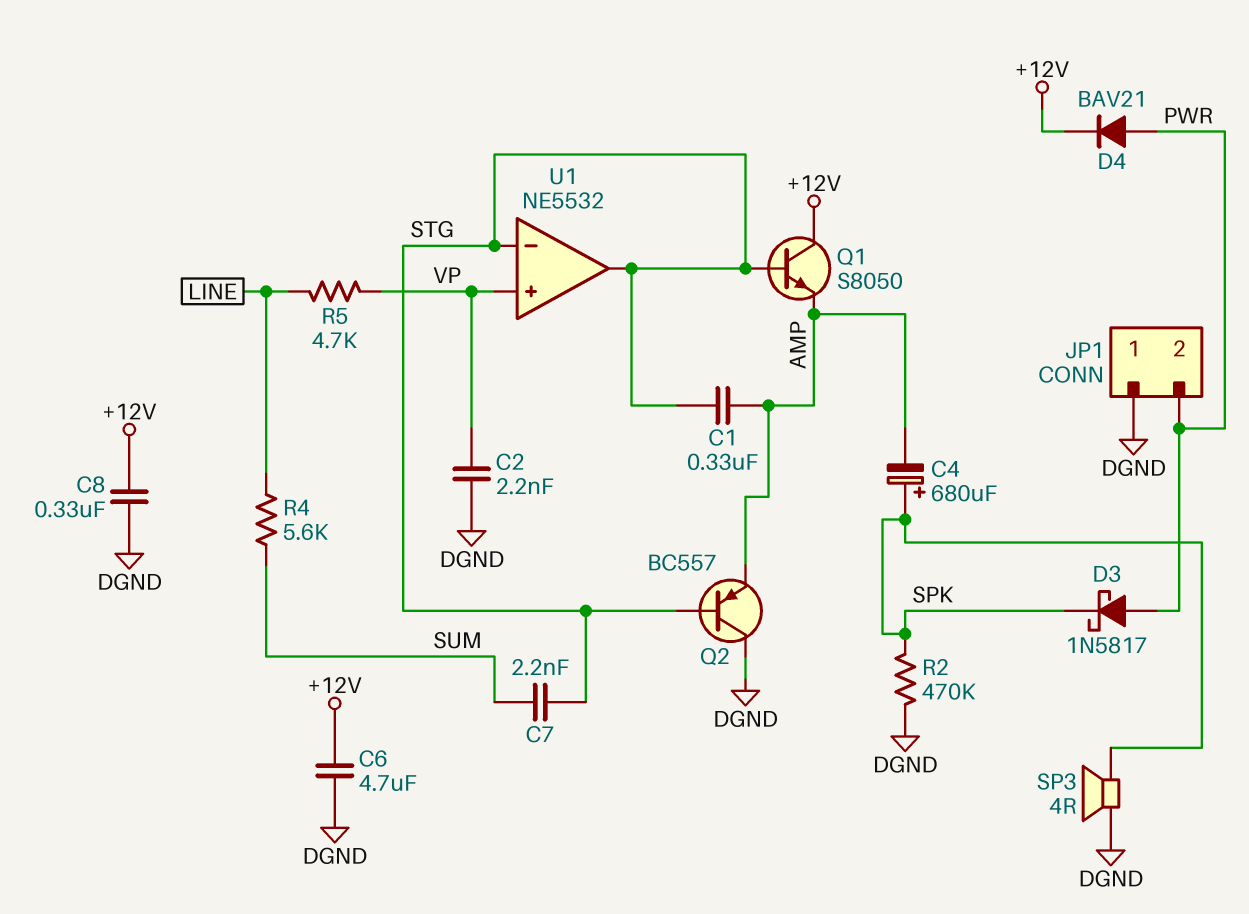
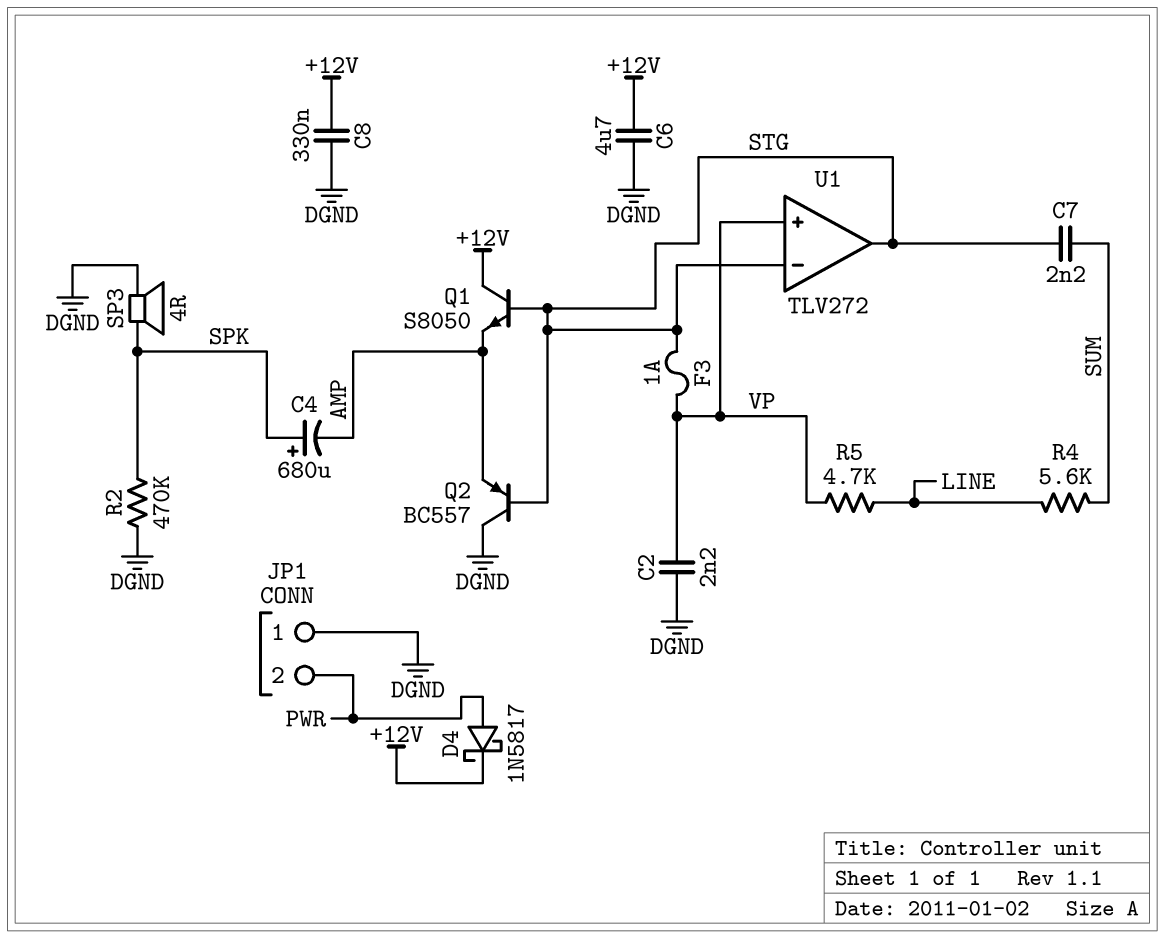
C1: 330nF (AMP, STG) -> none
D3: schottky 1N5817 (A PWR, K SPK) -> none
D4: diode BAV21 (A PWR, K +12V) -> schottky 1N5817 (A PWR, K +12V)
F3: none -> 1A (STG, VP)
U1: NE5532 -> TLV272

